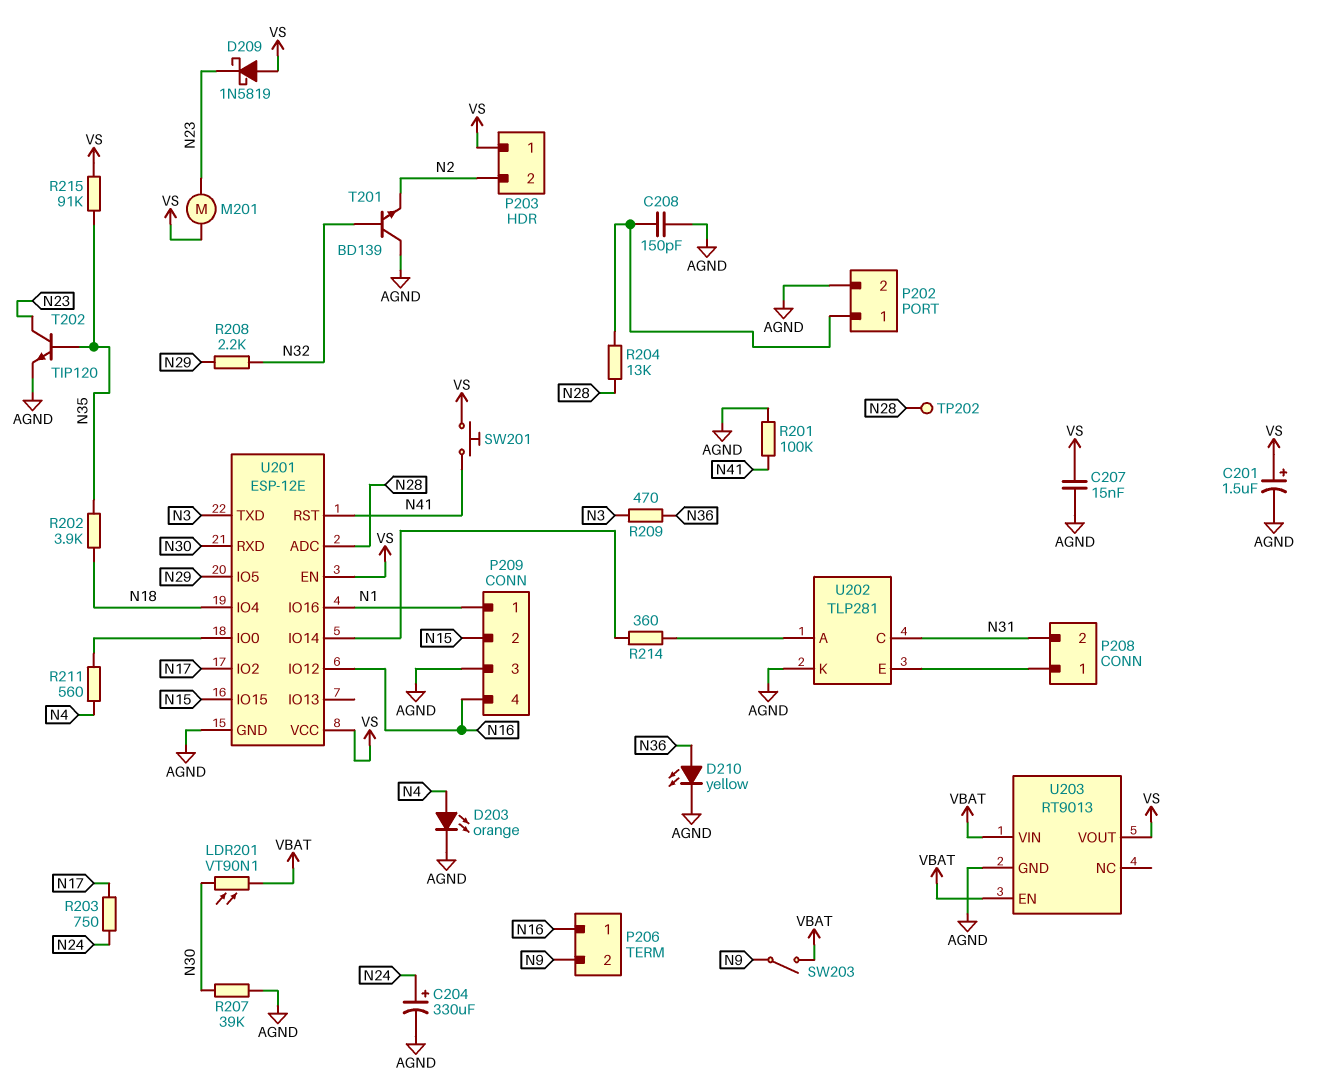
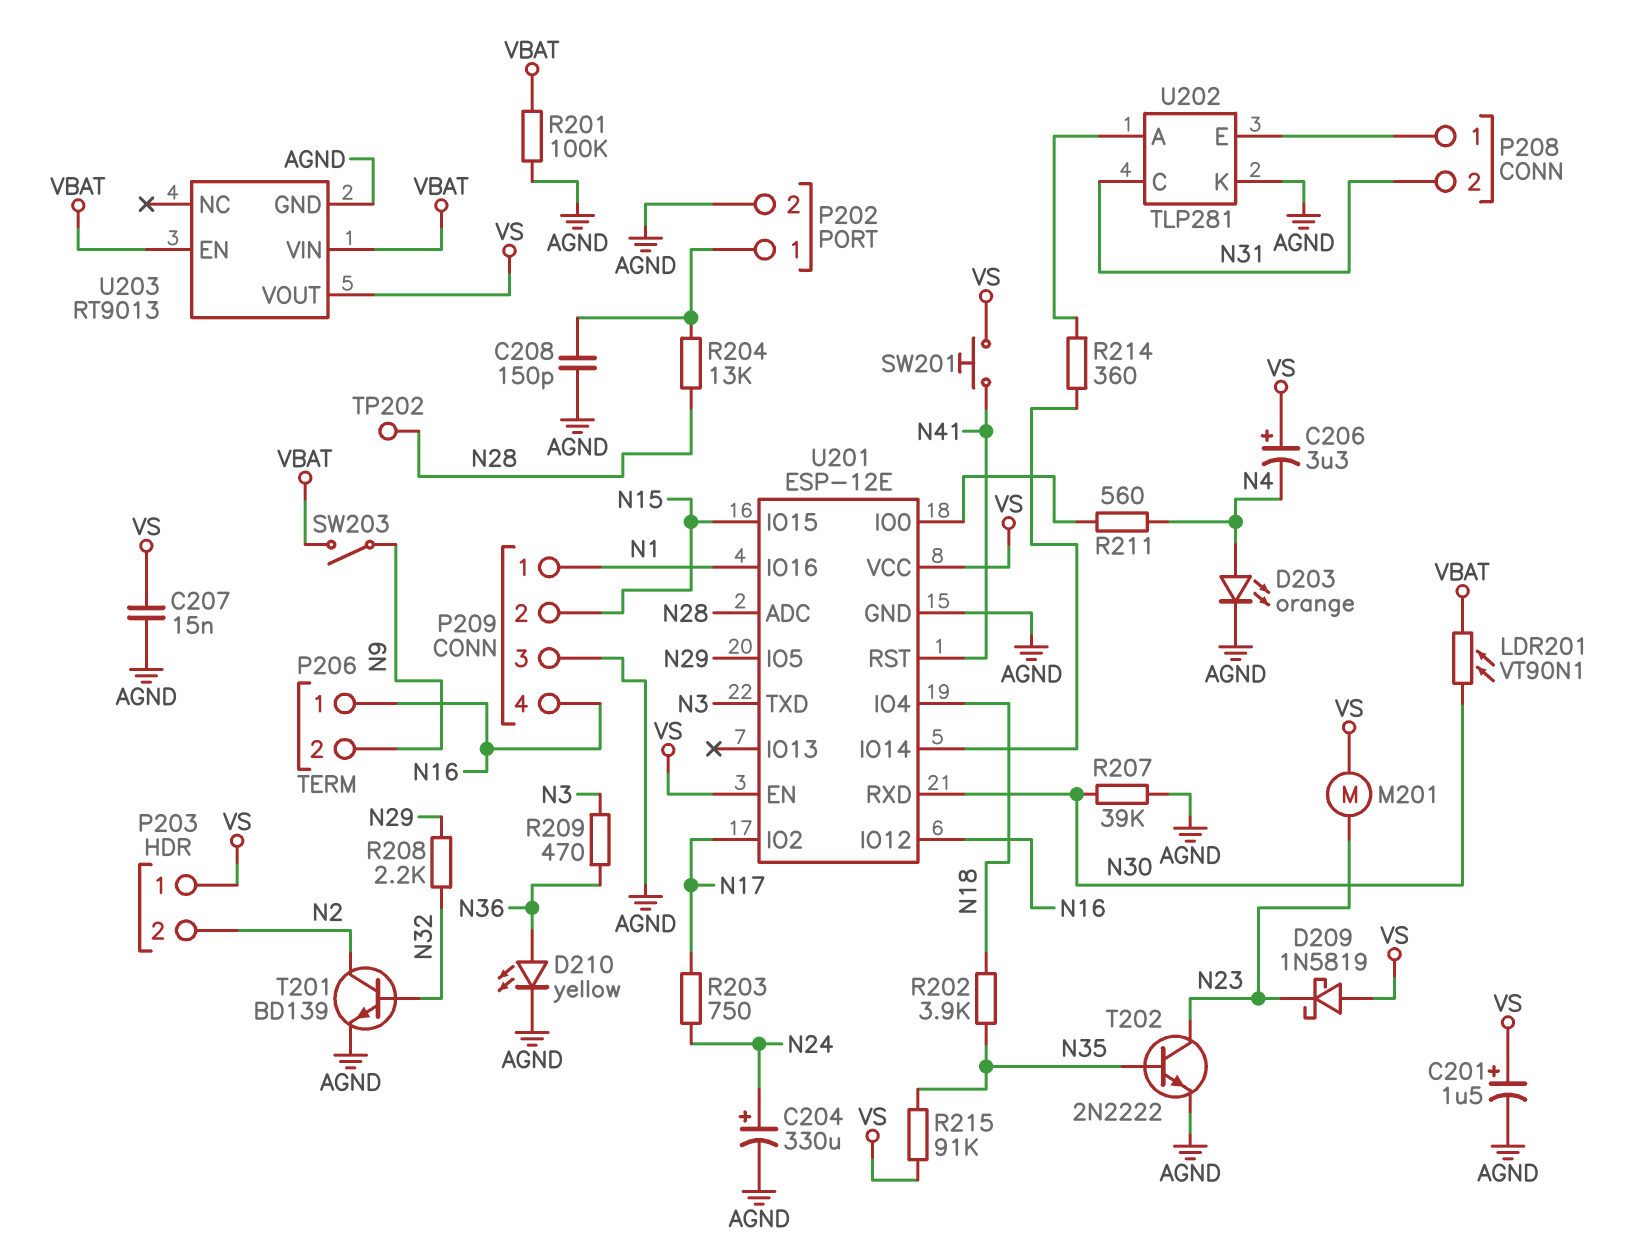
C206: none -> 3.3uF (plus VS, minus N4)
R201: 100k (AGND, N41) -> 100k (AGND, VBAT)
T201: NPN BD139 (B N32, C AGND, E N2) -> NPN BD139 (B N32, C N2, E AGND)
T202: NPN TIP120 (B N35, C N23, E AGND) -> NPN 2N2222 (B N35, C N23, E AGND)

